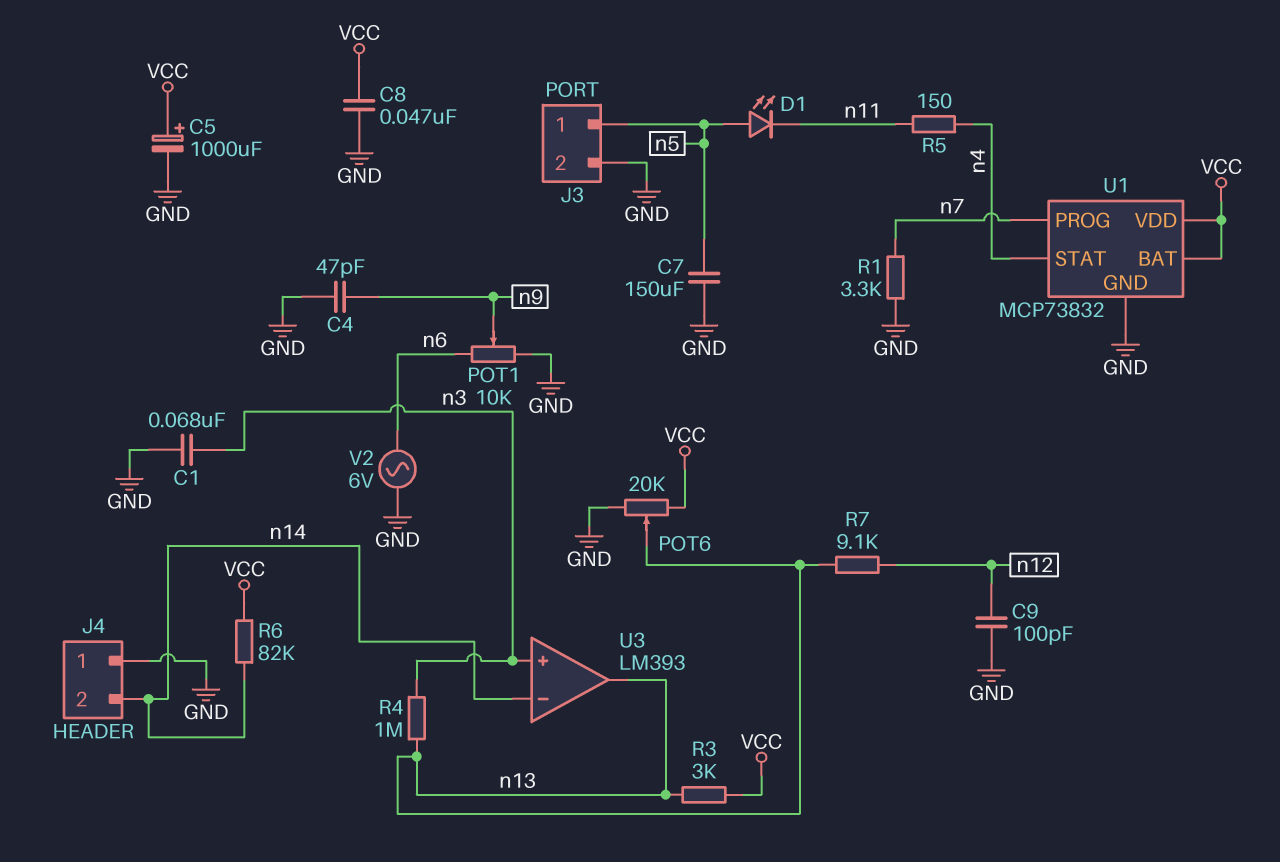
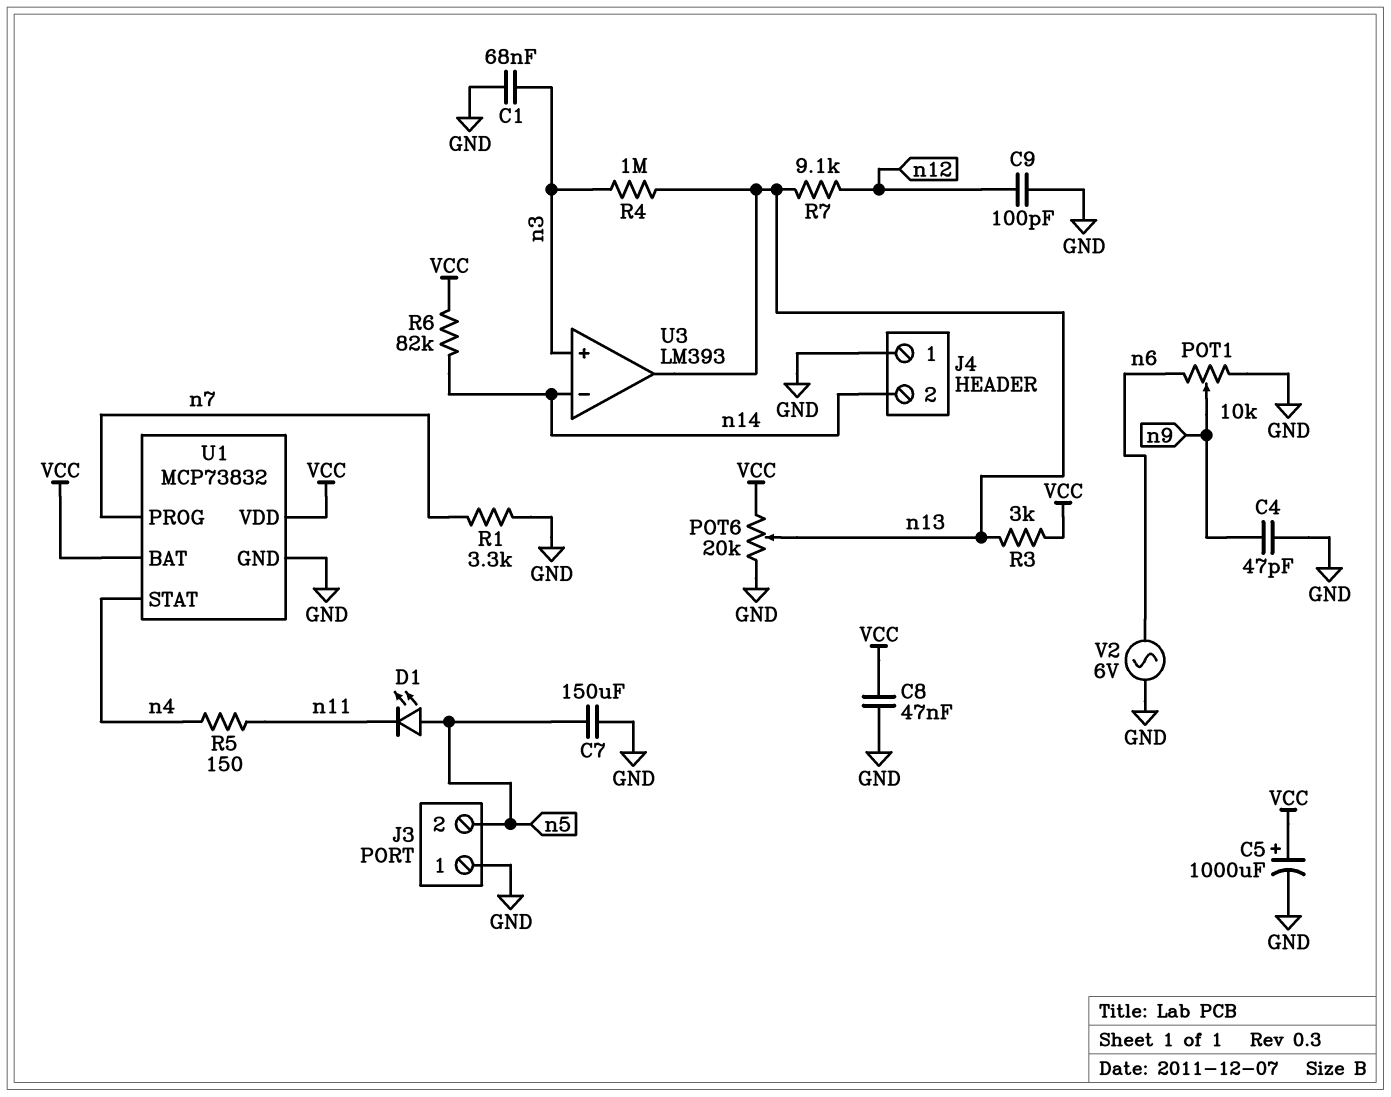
J3 pin 1: n5 -> GND
J3 pin 2: GND -> n5

